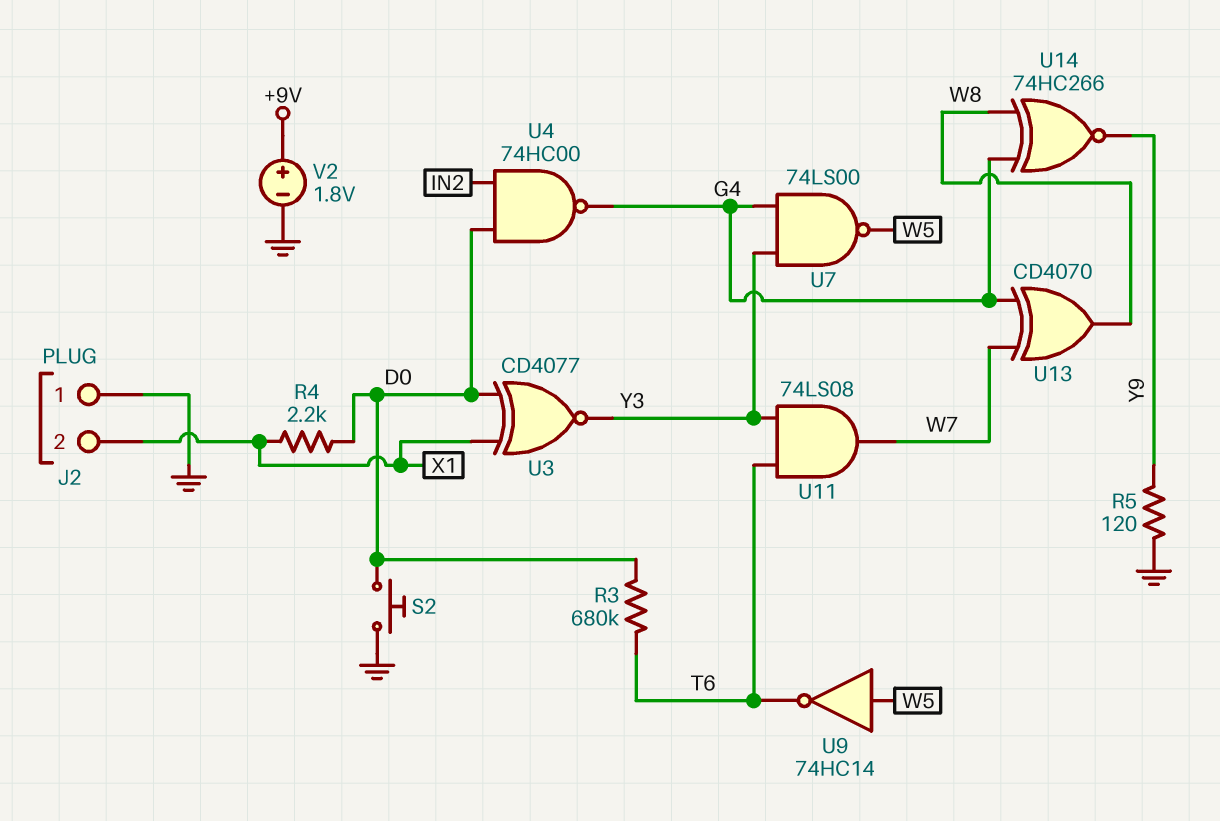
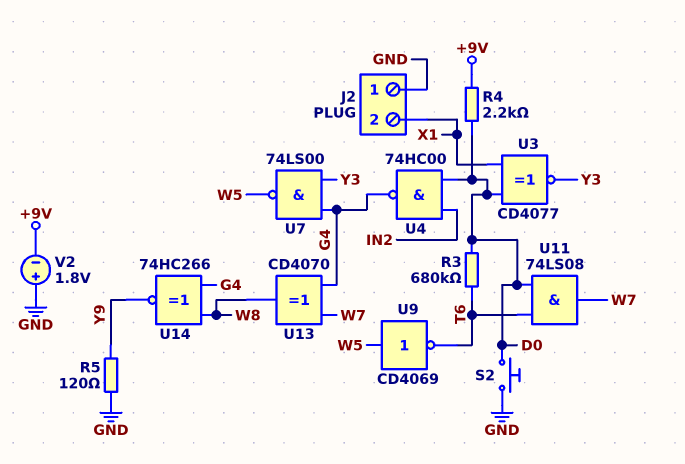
R4: 2.2k (D0, X1) -> 2.2k (+9V, D0)
U9: NOT 74HC14 (in W5, out T6) -> NOT CD4069 (in W5, out T6)
U11: AND 74LS08 (in T6, in Y3, out W7) -> AND 74LS08 (in D0, in T6, out W7)
V2: 1.8V (plus +9V, minus GND) -> 1.8V (plus GND, minus +9V)

